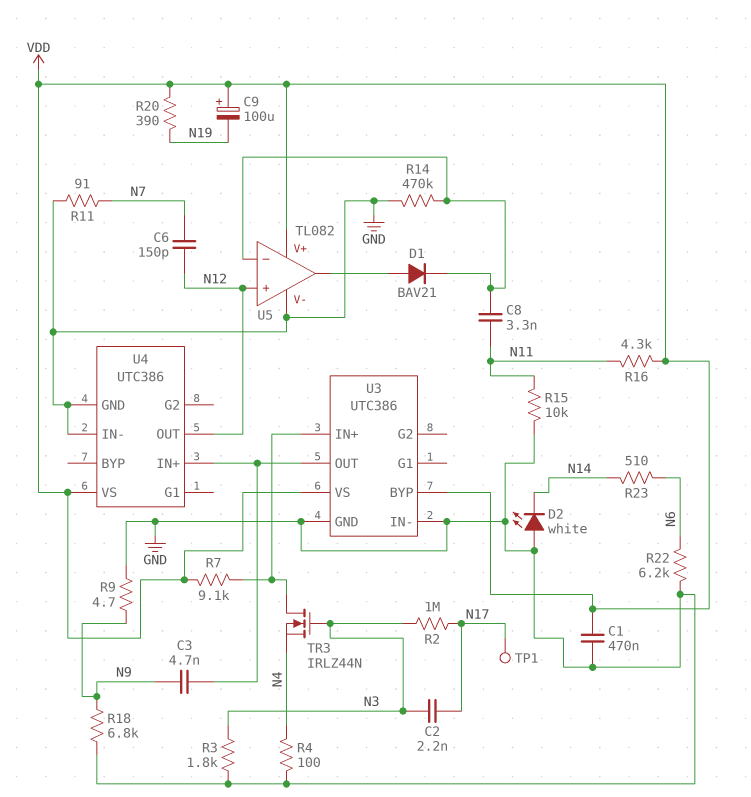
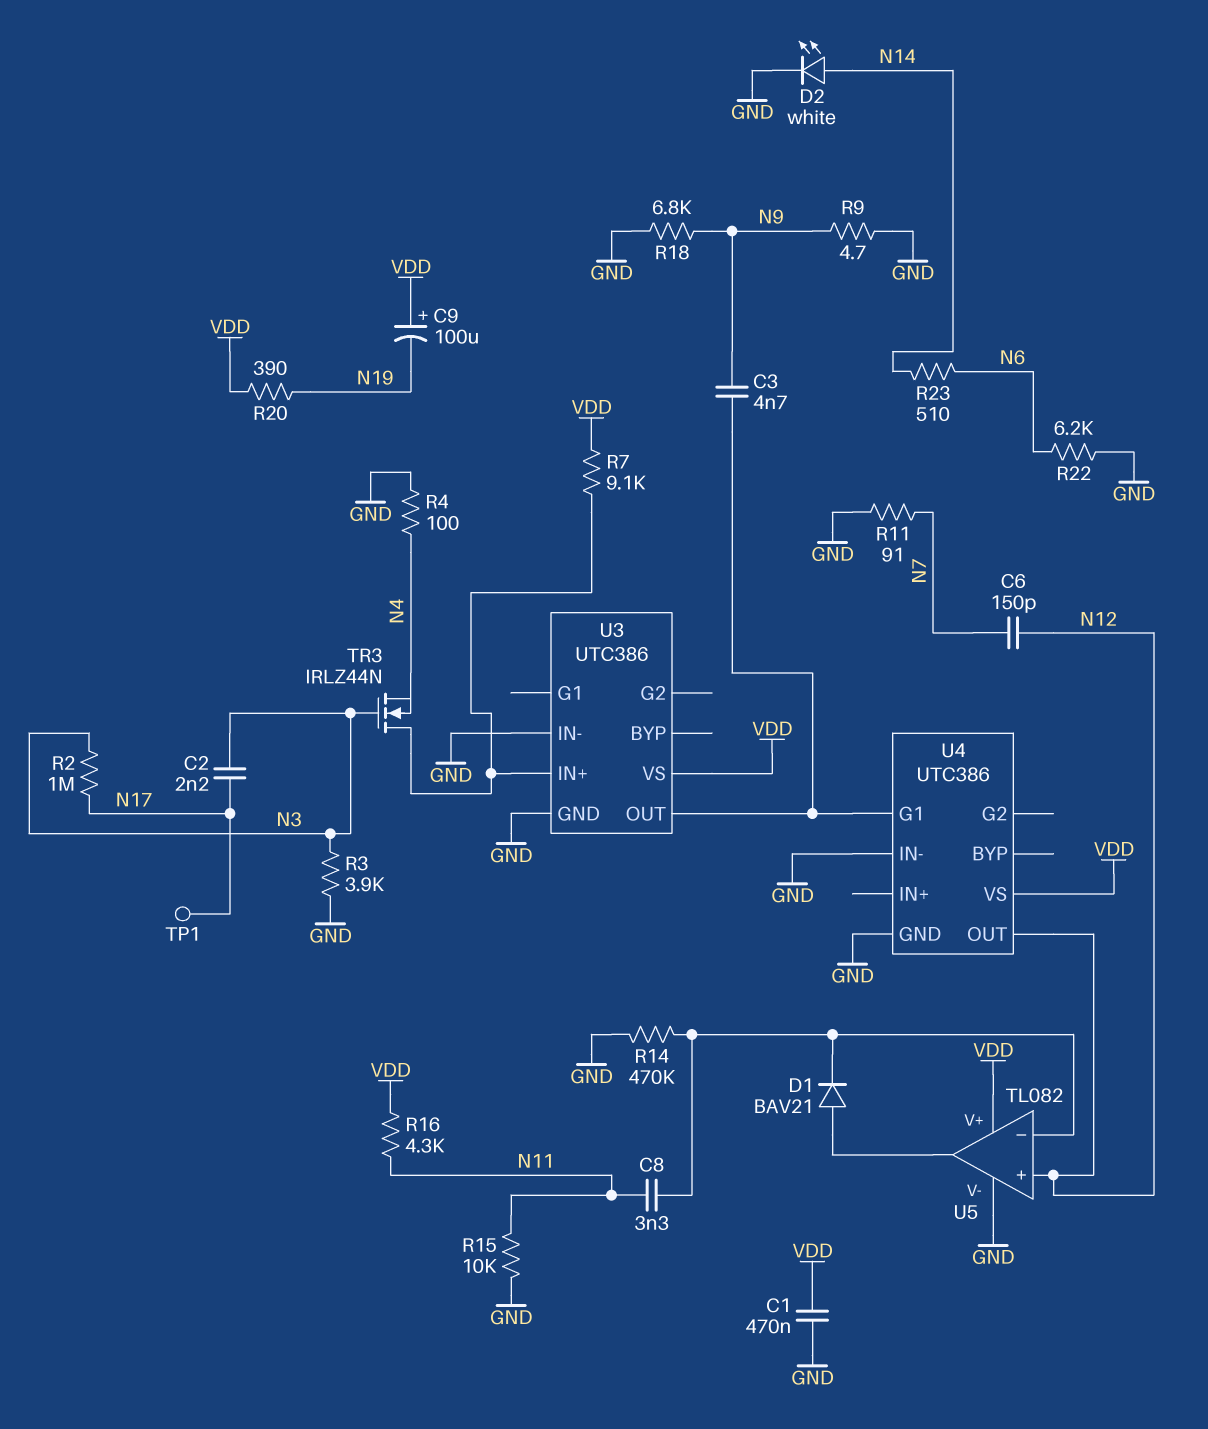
D2: LED white (A GND, K N14) -> LED white (A N14, K GND)
R3: 1.8k (GND, N3) -> 3.9k (GND, N3)
U3 pin BYP: VDD -> none
U4 pin G1: none -> U3/OUT
U4 pin IN+: U3/OUT -> none

